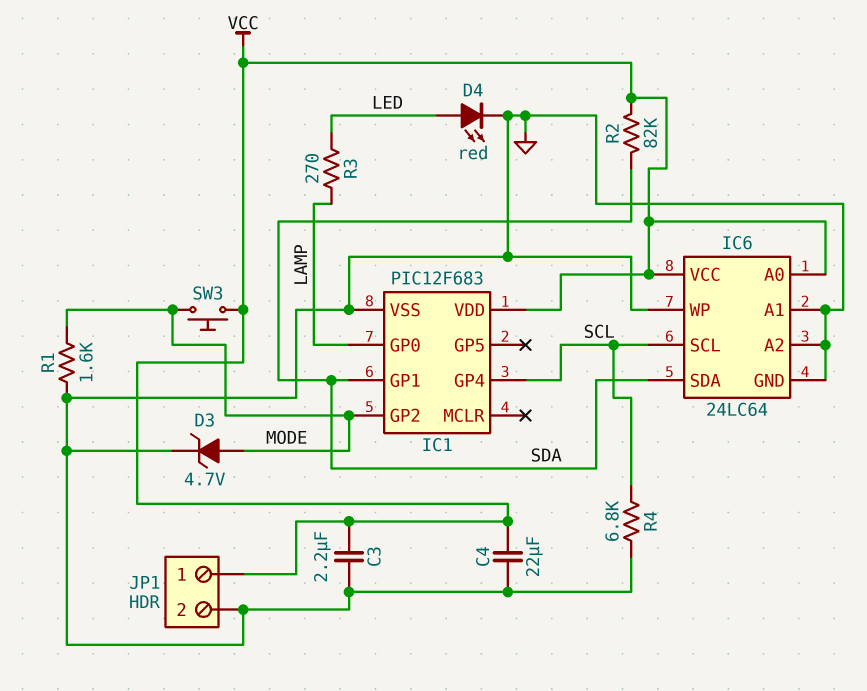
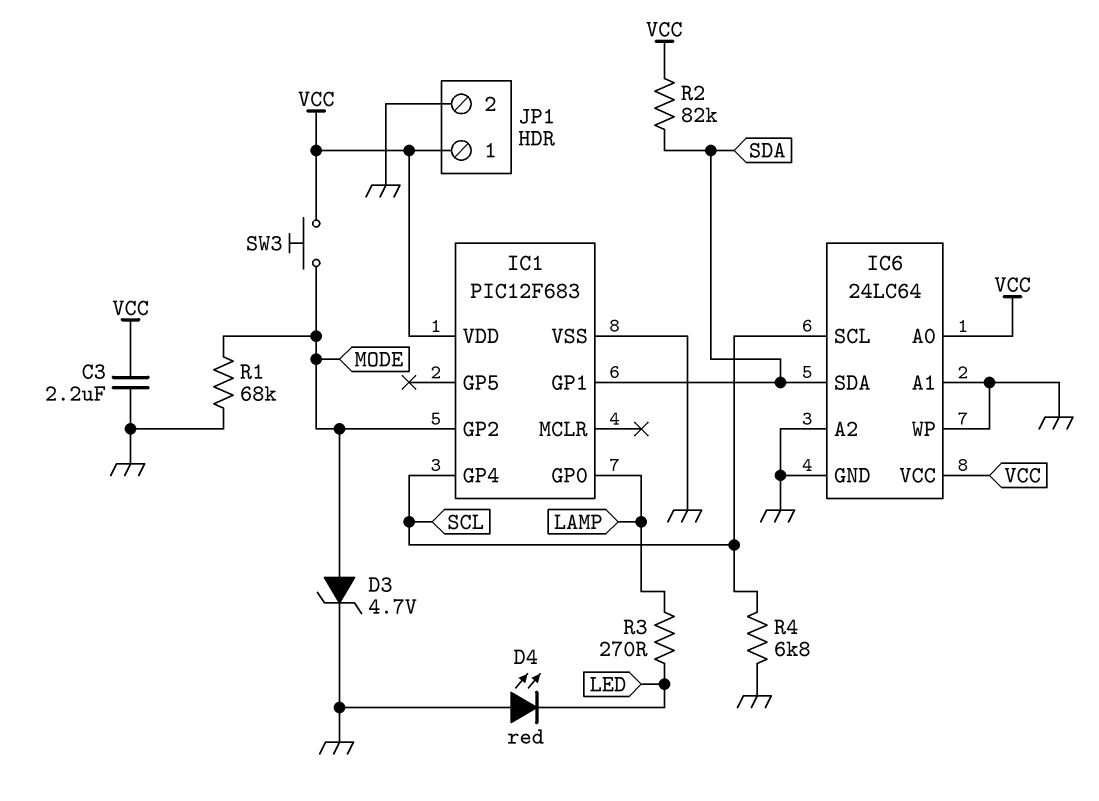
C4: 22uF (GND, VCC) -> none
D4: LED red (A LED, K GND) -> LED red (A GND, K LED)
R1: 1.6k (GND, MODE) -> 68k (GND, MODE)

